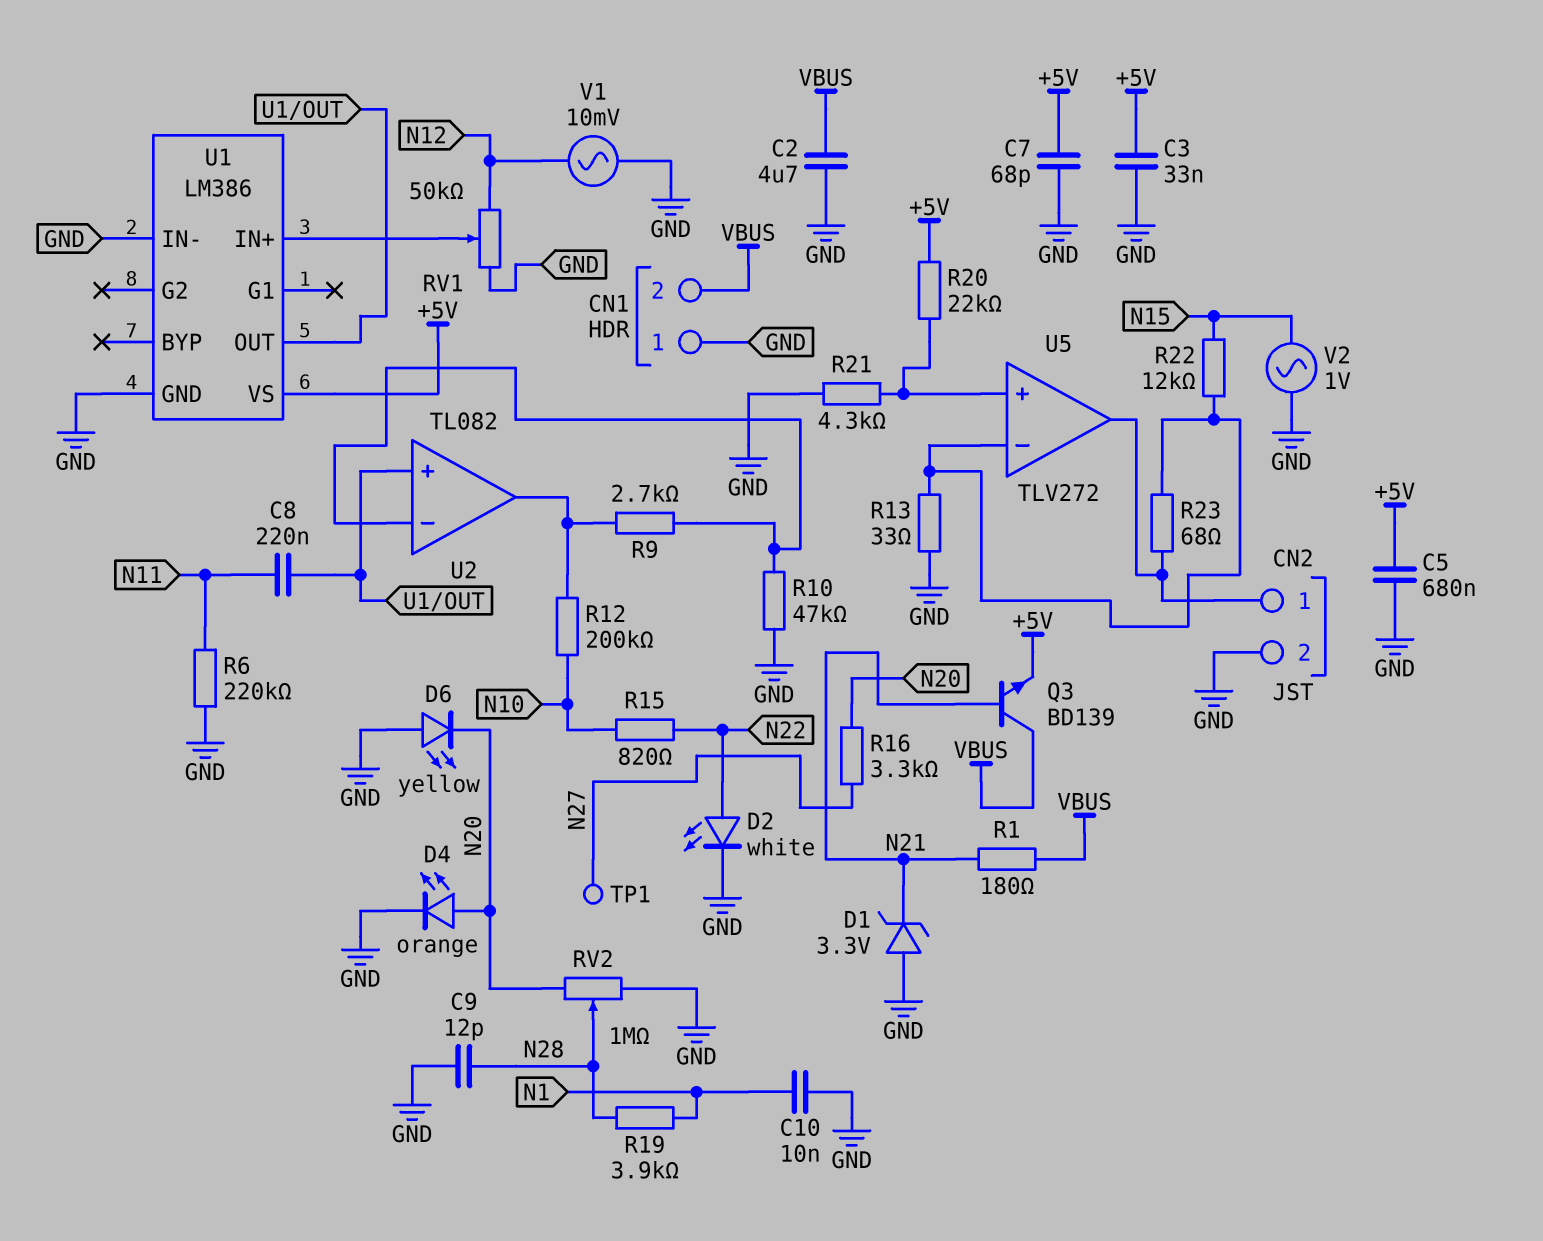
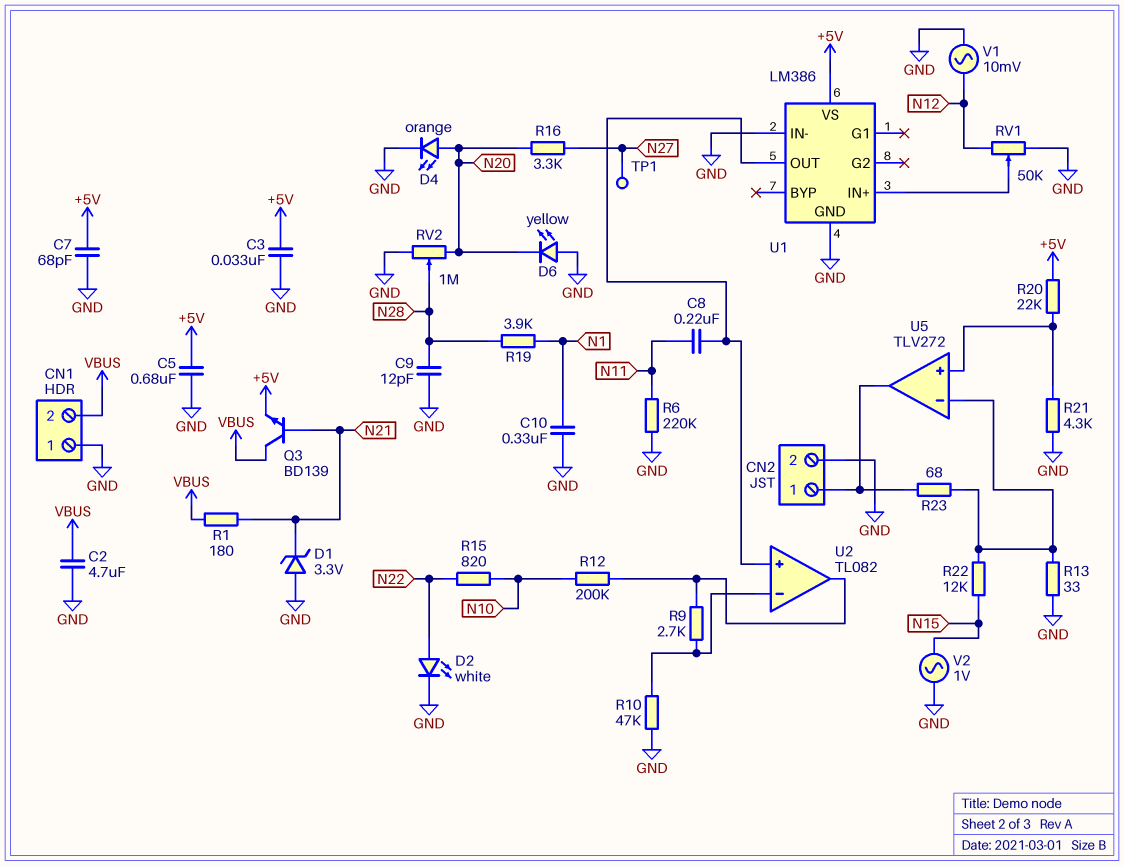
C10: 10nF (GND, N1) -> 330nF (GND, N1)

